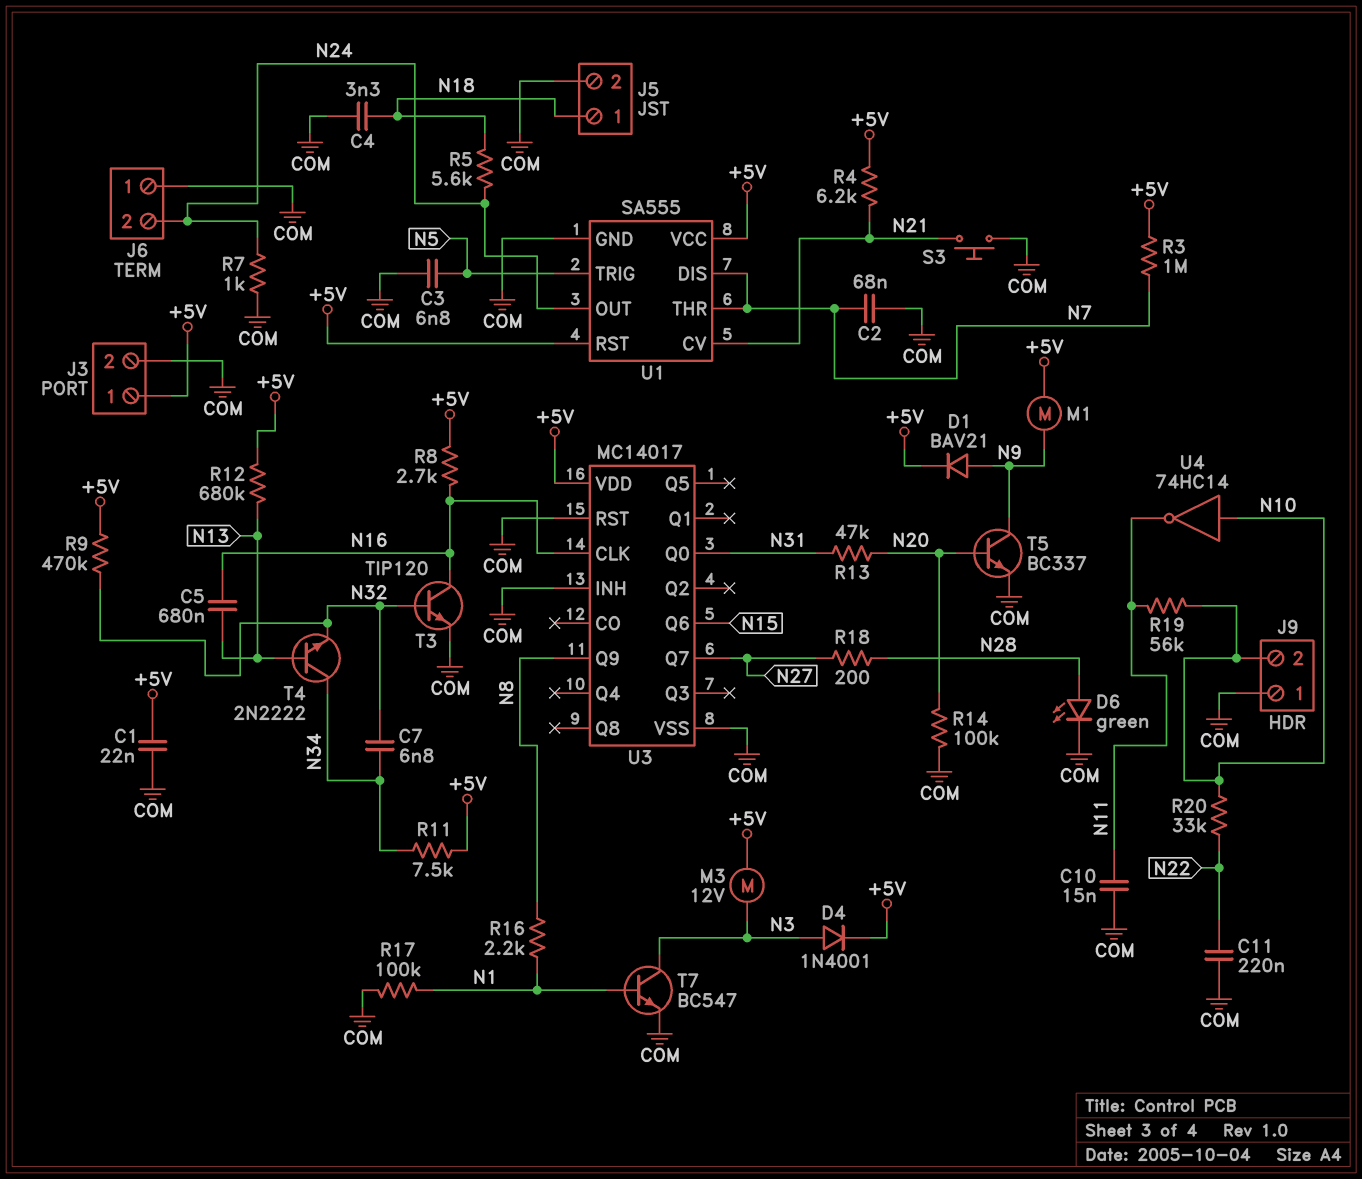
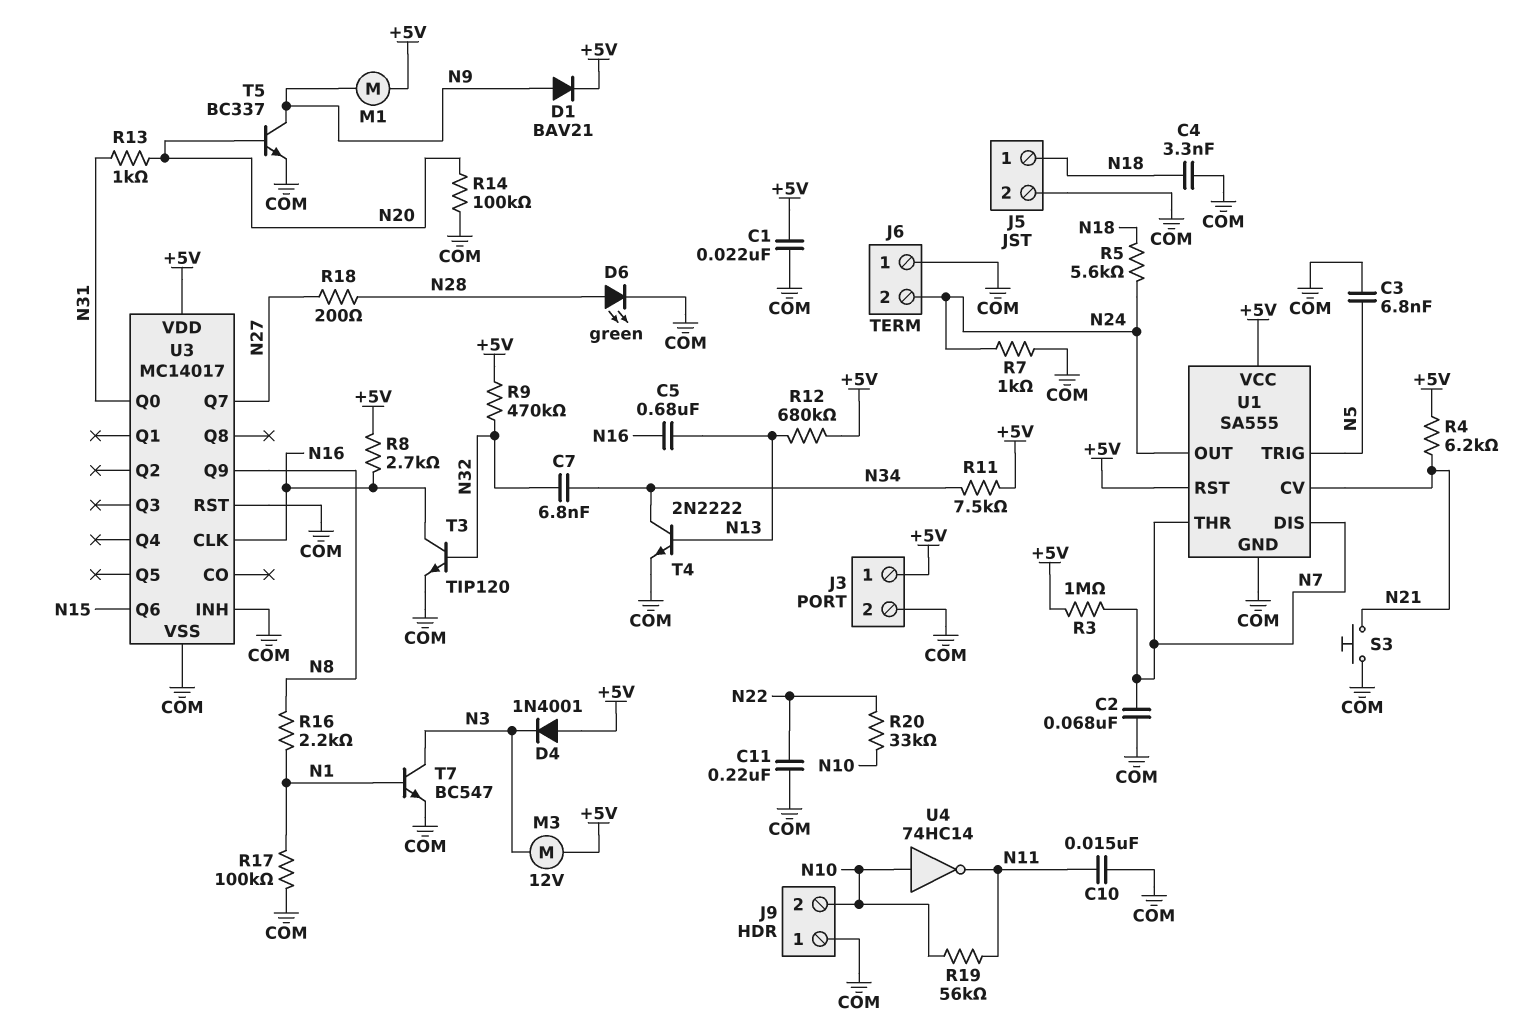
D4: diode 1N4001 (A N3, K +5V) -> diode 1N4001 (A +5V, K N3)
R13: 47k (N20, N31) -> 1k (N20, N31)
T4: NPN 2N2222 (B N13, C N34, E N32) -> NPN 2N2222 (B N13, C N34, E COM)

